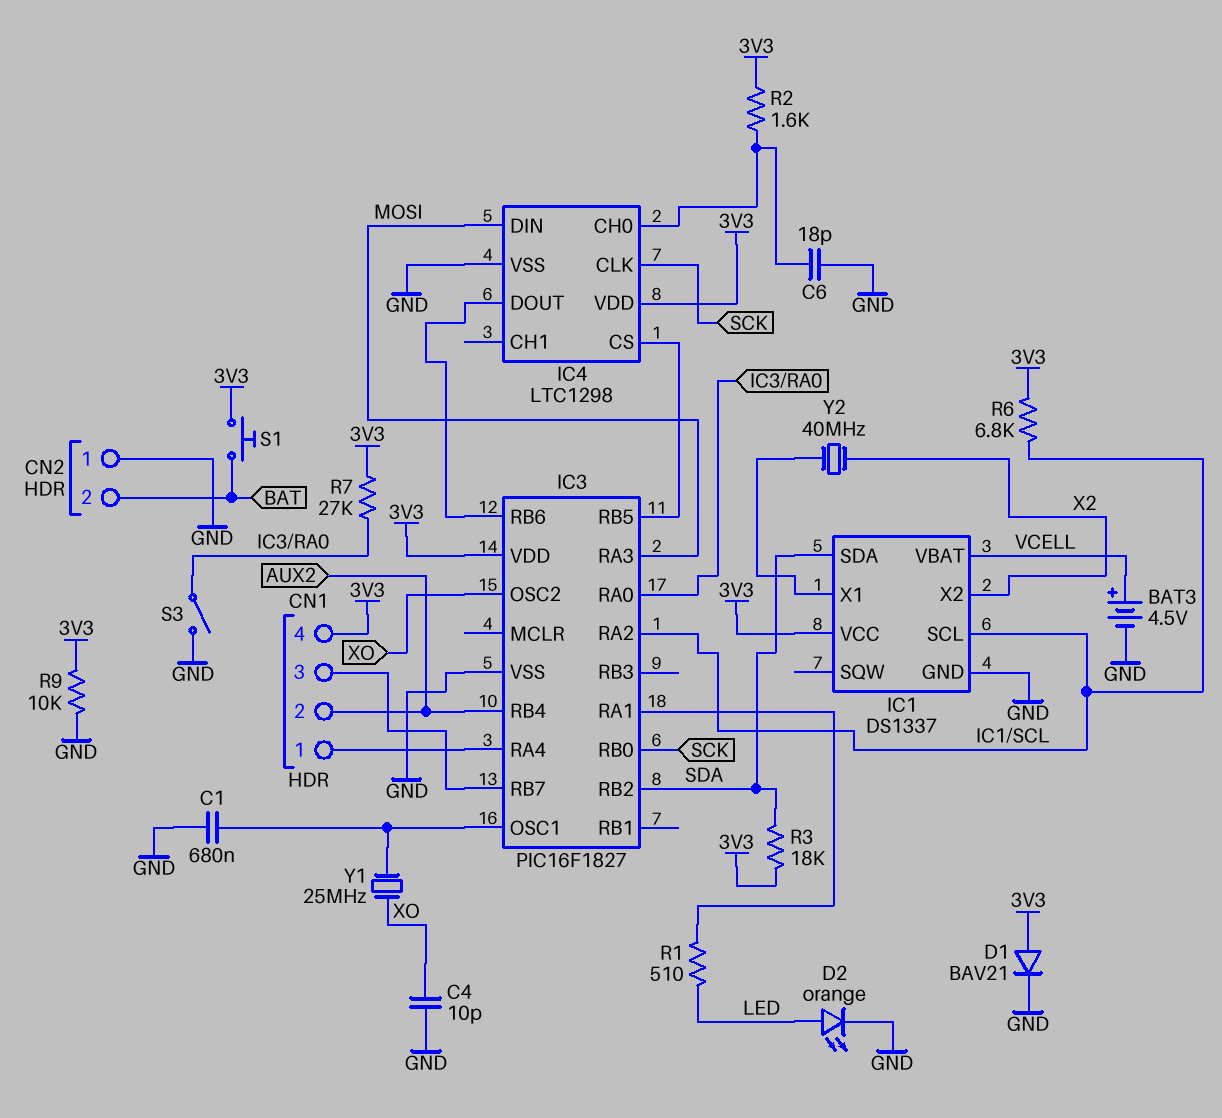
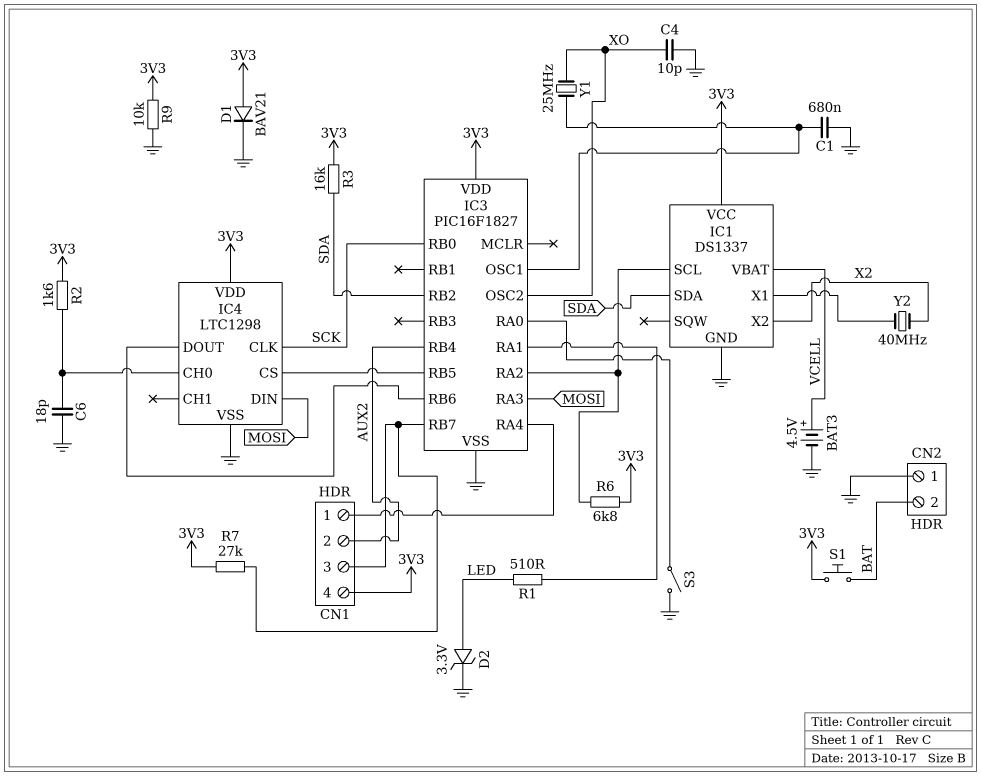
D2: LED orange (A LED, K GND) -> zener 3.3V (A LED, K GND)
R3: 18k (3V3, SDA) -> 16k (3V3, SDA)
R7: 27k (3V3, IC3/RA0) -> 27k (3V3, CN1/3)

